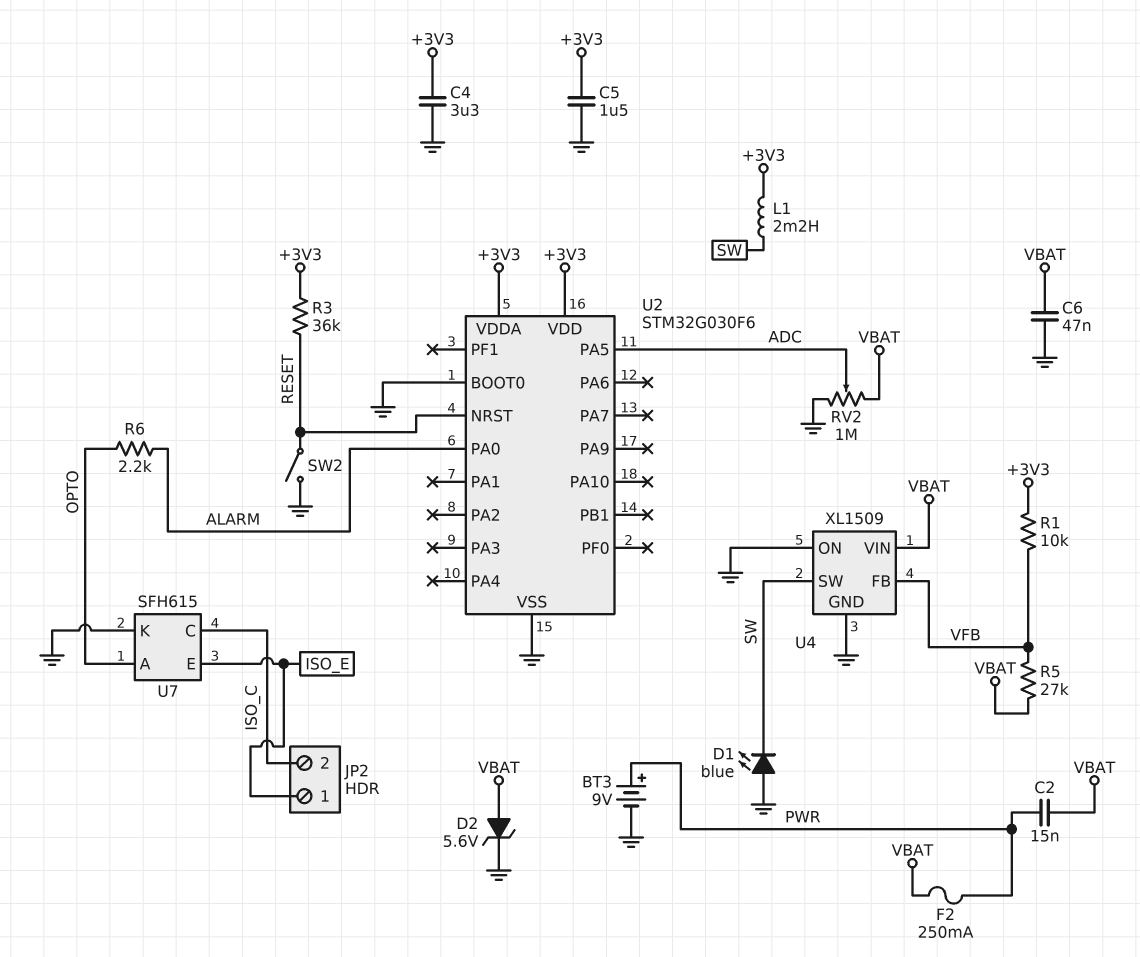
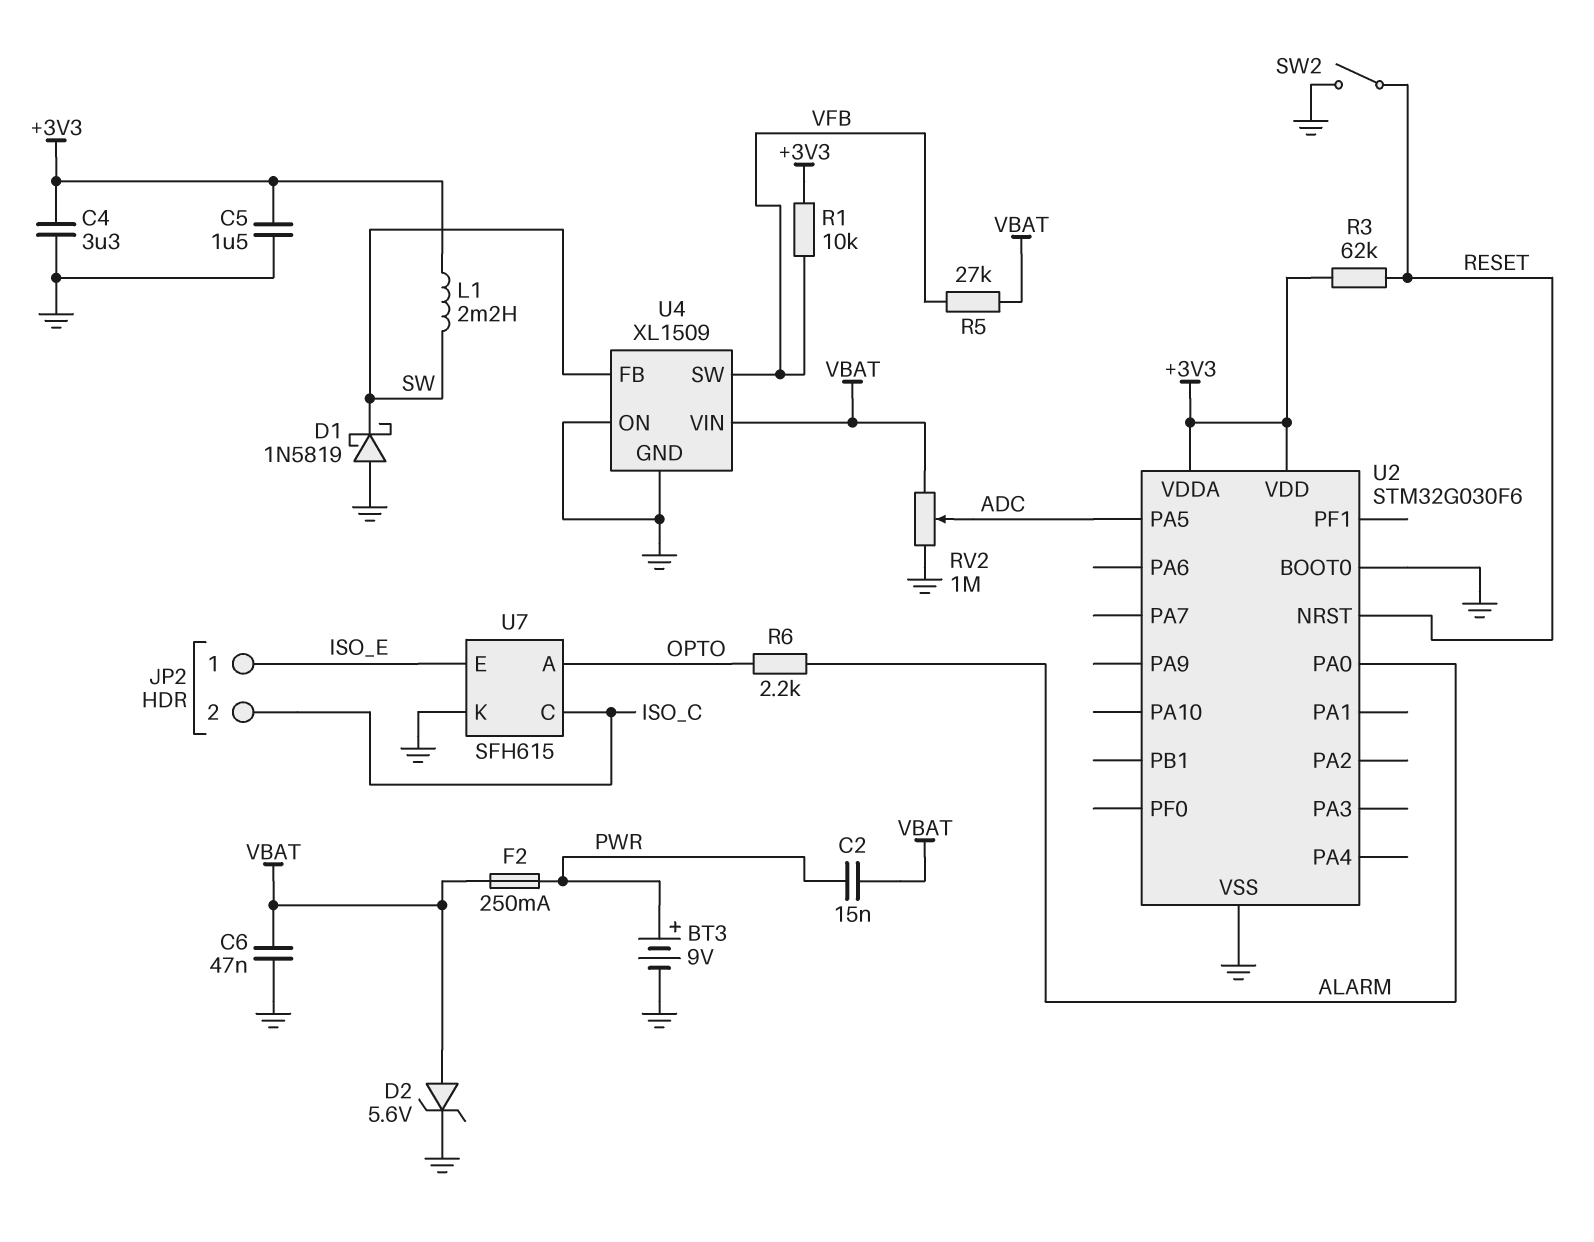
D1: LED blue (A GND, K SW) -> schottky 1N5819 (A GND, K SW)
R3: 36k (+3V3, RESET) -> 62k (+3V3, RESET)
U4 pin FB: VFB -> SW
U4 pin SW: SW -> VFB

